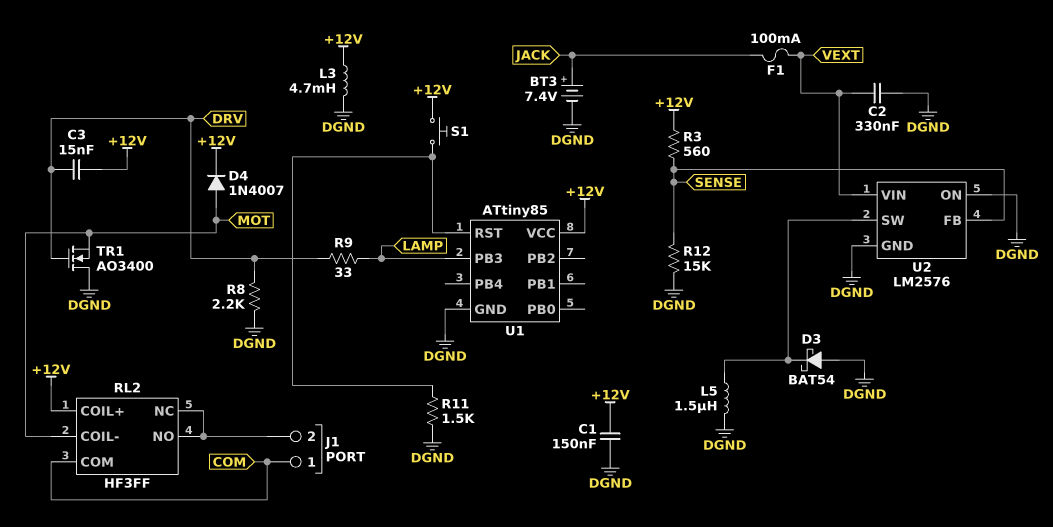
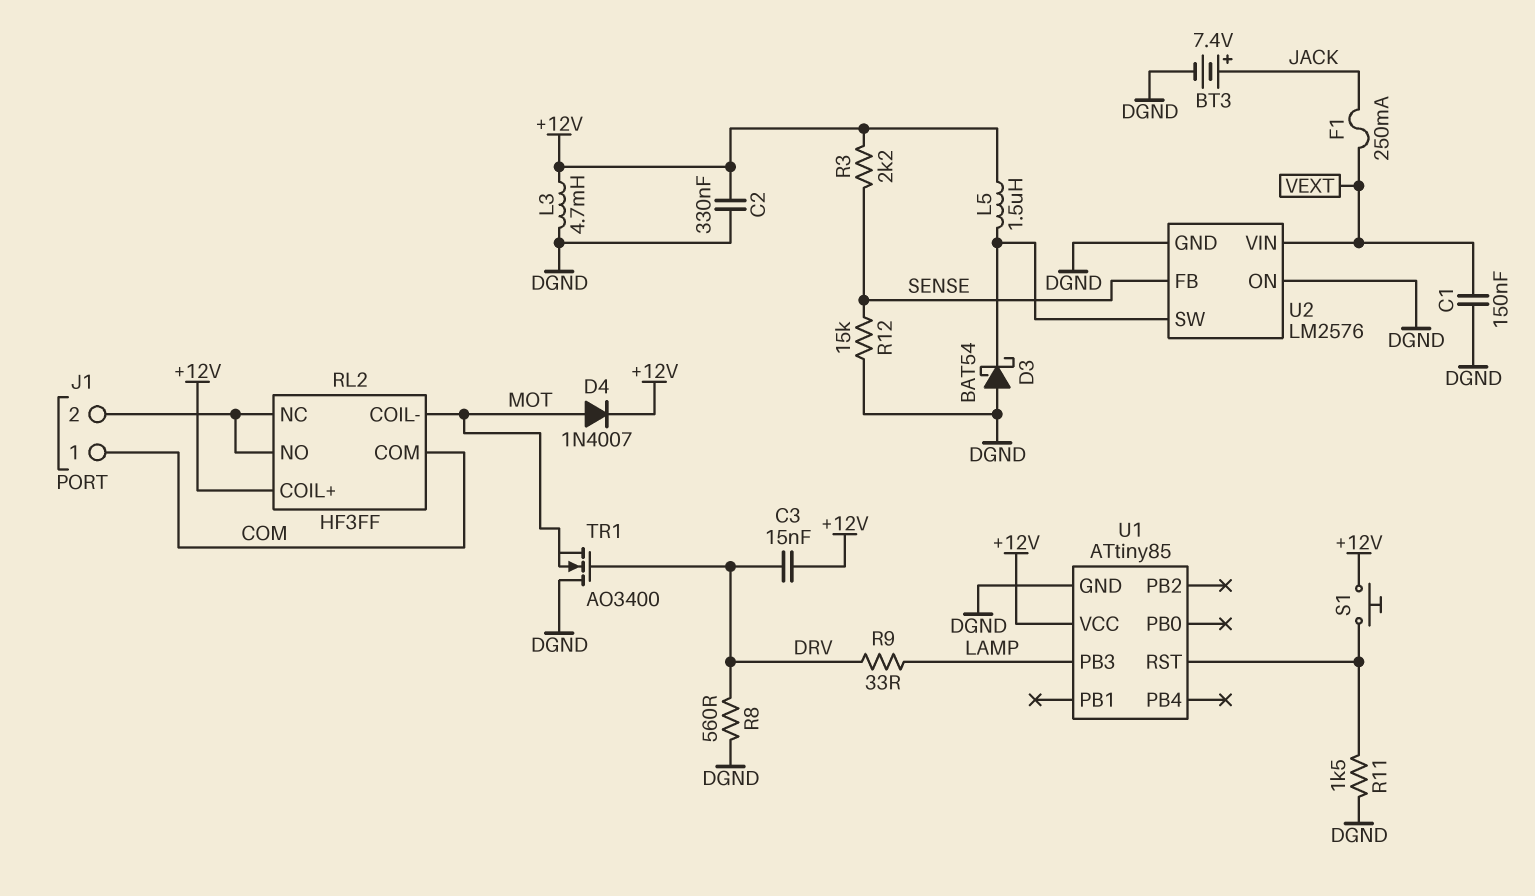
C1: 150nF (+12V, DGND) -> 150nF (DGND, VEXT)
C2: 330nF (DGND, VEXT) -> 330nF (+12V, DGND)
F1: 100mA (JACK, VEXT) -> 250mA (JACK, VEXT)
L5: 1.5uH (DGND, U2/SW) -> 1.5uH (+12V, U2/SW)
R3: 560 (+12V, SENSE) -> 2.2k (+12V, SENSE)
R8: 2.2k (DGND, DRV) -> 560 (DGND, DRV)

